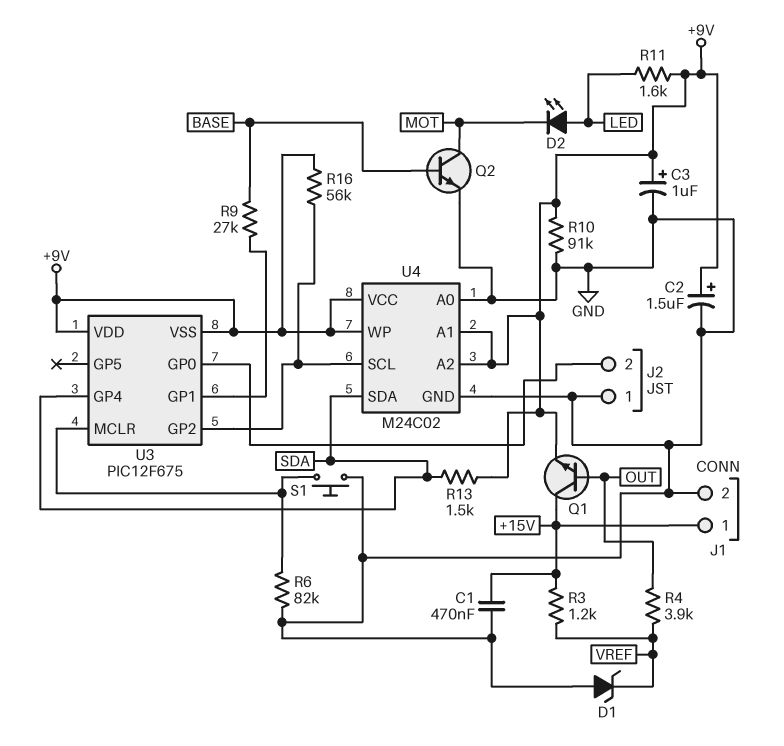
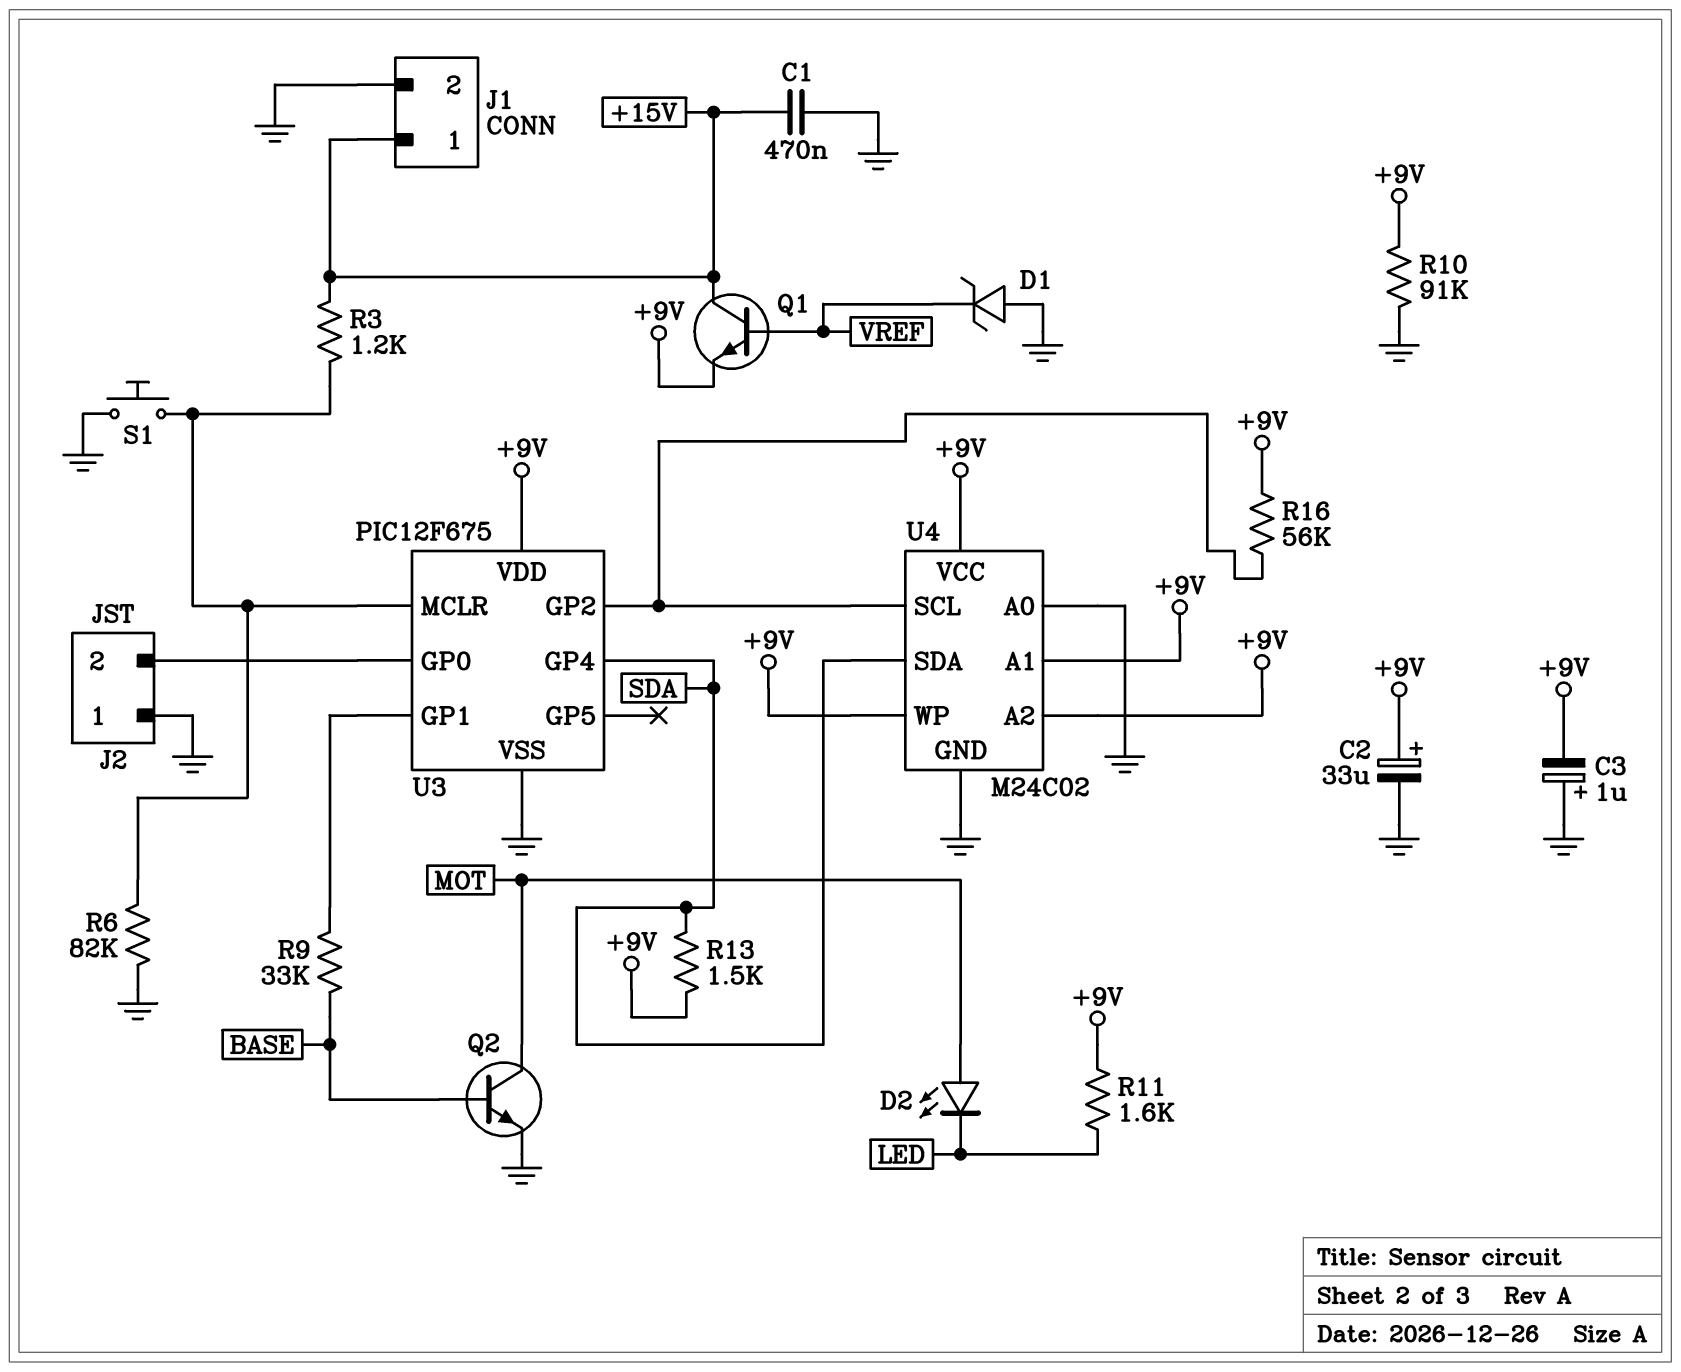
C2: 1.5uF (plus +9V, minus GND) -> 33uF (plus +9V, minus GND)
C3: 1uF (plus +9V, minus GND) -> 1uF (plus GND, minus +9V)
D2: LED (A LED, K MOT) -> LED (A MOT, K LED)
Q1: NPN (B OUT, C +15V, E +9V) -> NPN (B VREF, C +15V, E +9V)
R3: 1.2k (+15V, VREF) -> 1.2k (+15V, U3/MCLR)
R4: 3.9k (OUT, VREF) -> none
R9: 27k (BASE, U3/GP1) -> 33k (BASE, U3/GP1)
U3 pin VSS: +9V -> GND

